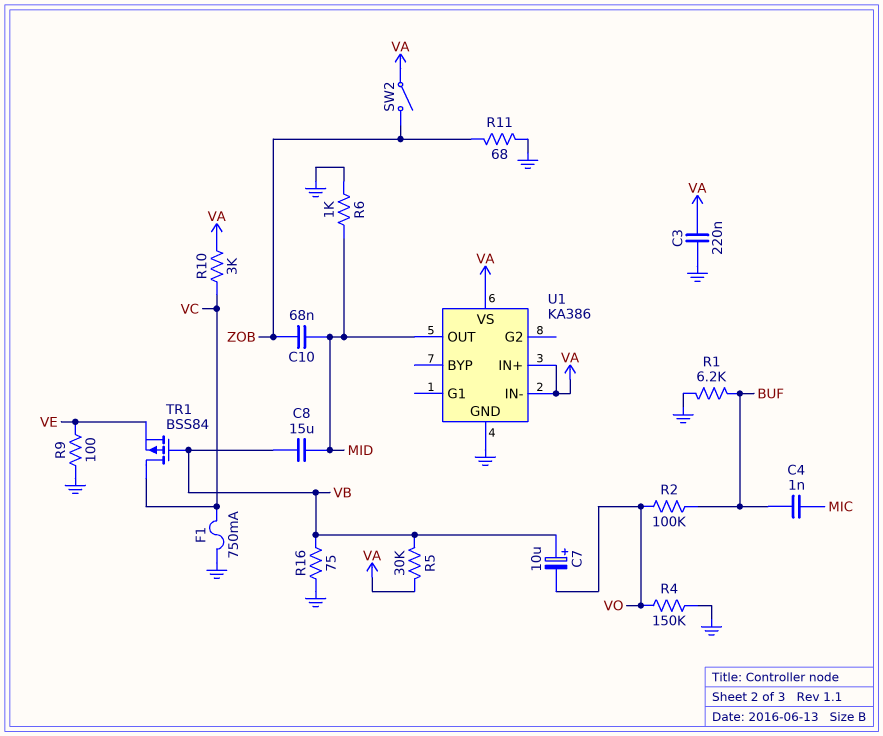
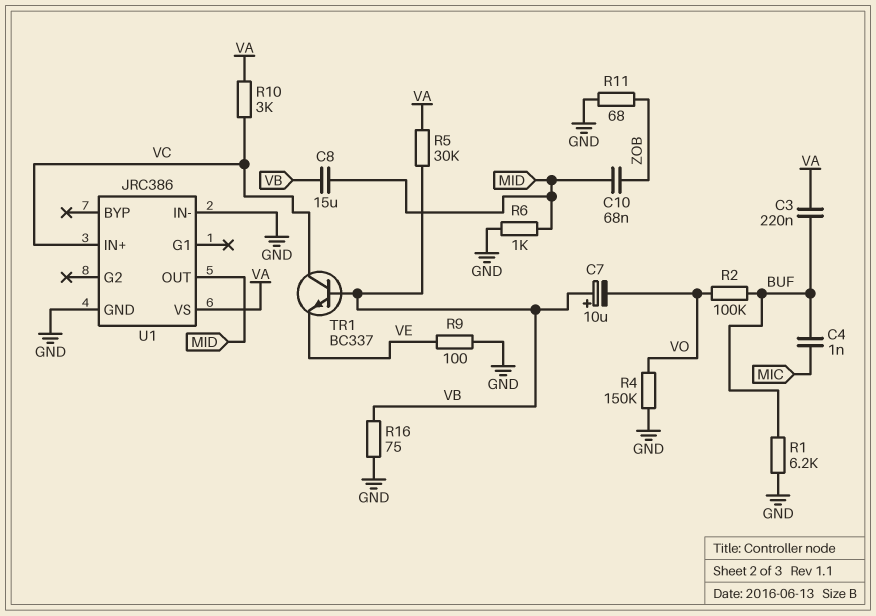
C3: 220nF (GND, VA) -> 220nF (BUF, VA)
F1: 750mA (GND, VC) -> none
SW2: switch (VA, ZOB) -> none
TR1: PMOS BSS84 (G VB, D VC, S VE) -> NPN BC337 (B VB, C VC, E VE)
U1: KA386 -> JRC386
U1 pin IN+: VA -> VC
U1 pin IN-: VA -> GND

